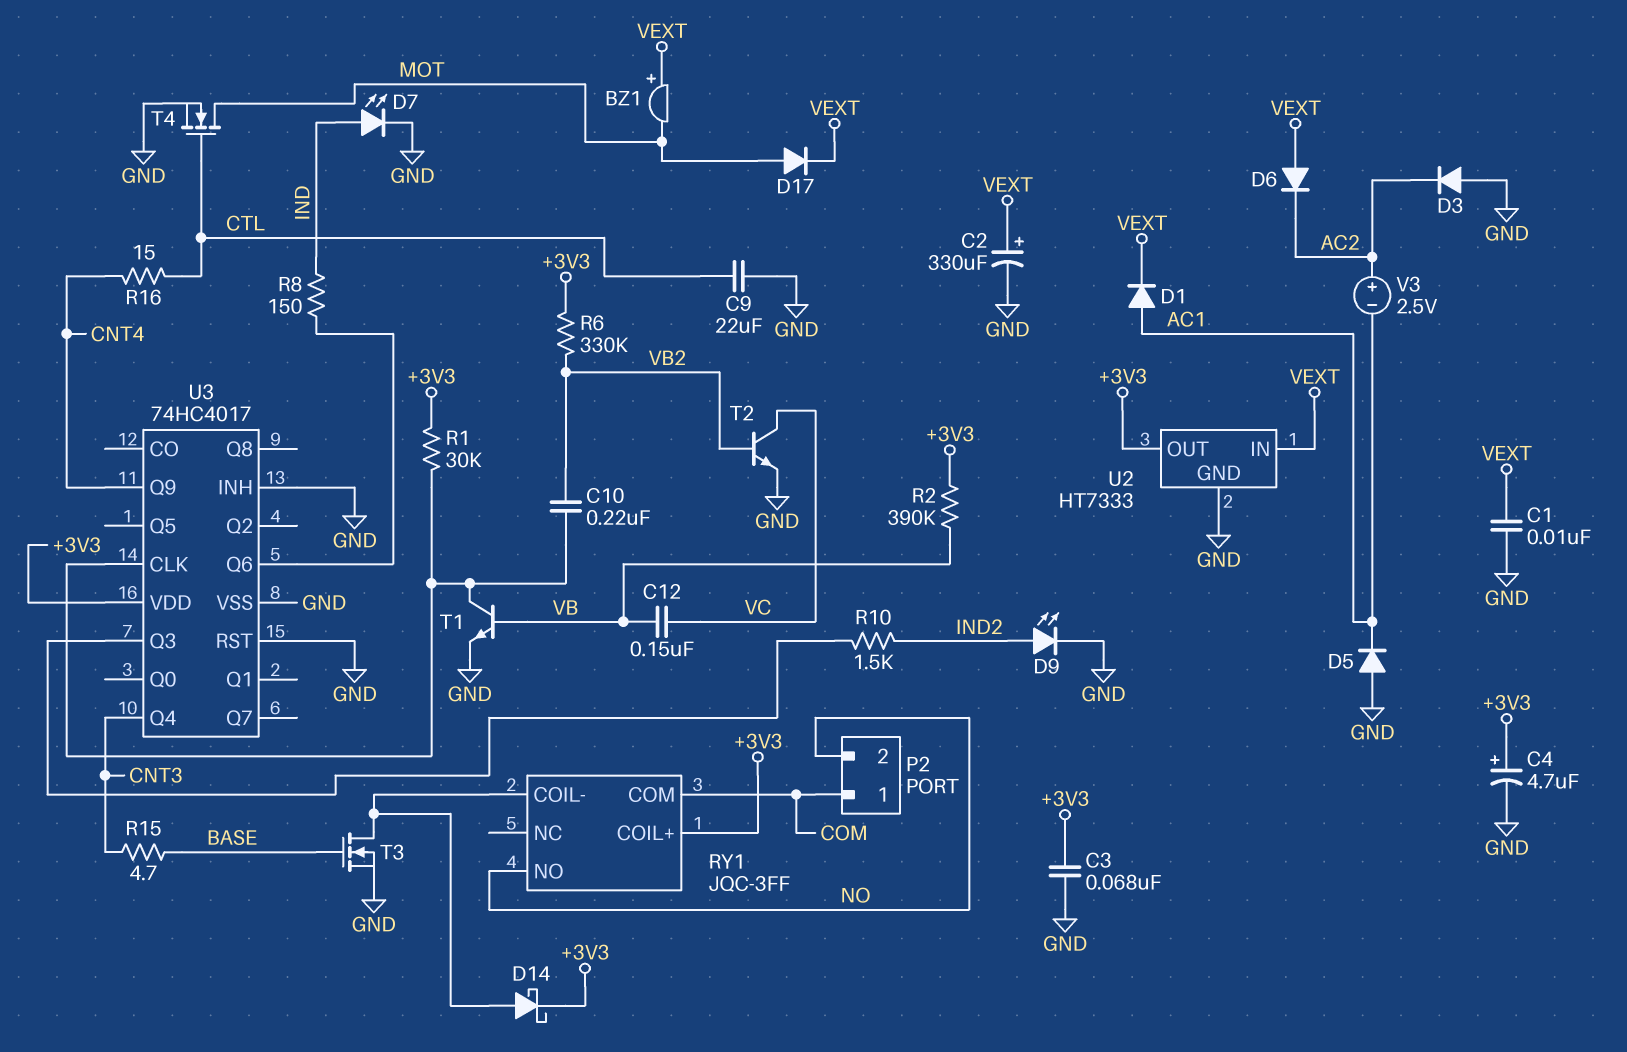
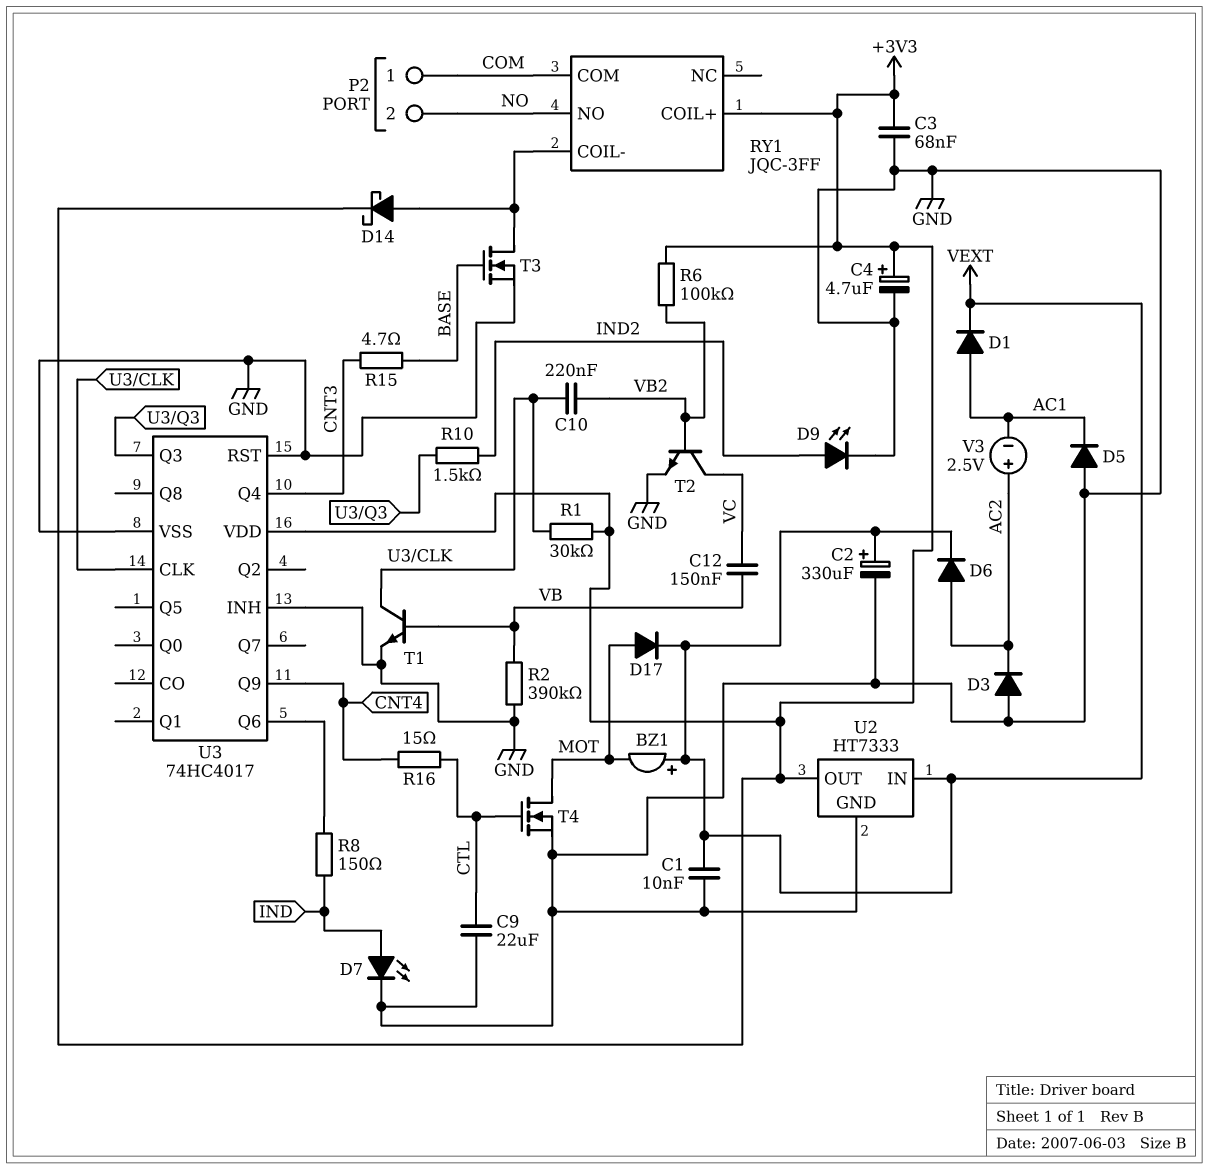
D6: diode (A VEXT, K AC2) -> diode (A AC2, K VEXT)
R2: 390k (+3V3, VB) -> 390k (GND, VB)
R6: 330k (+3V3, VB2) -> 100k (+3V3, VB2)

